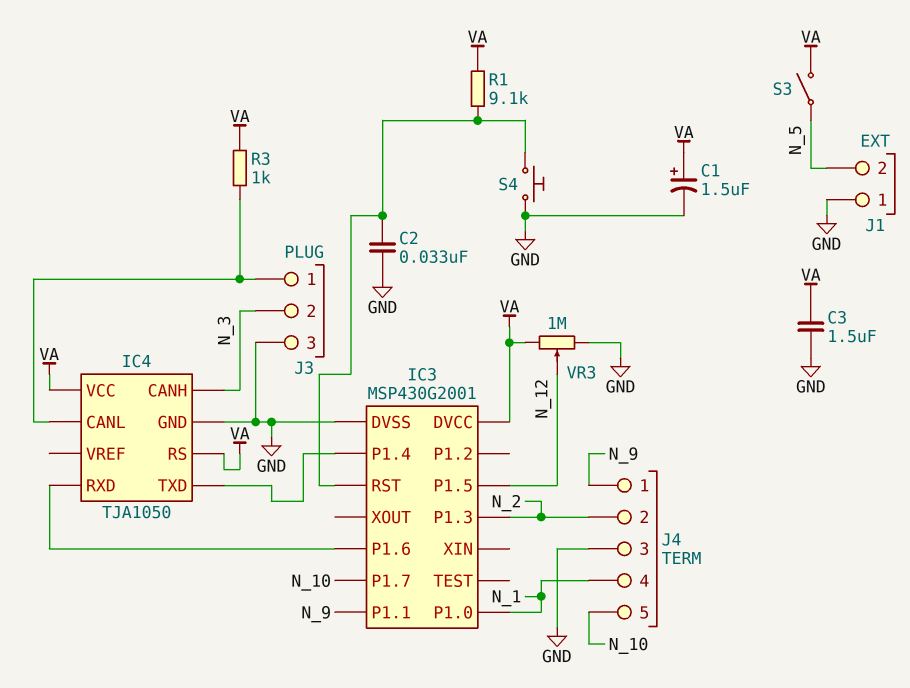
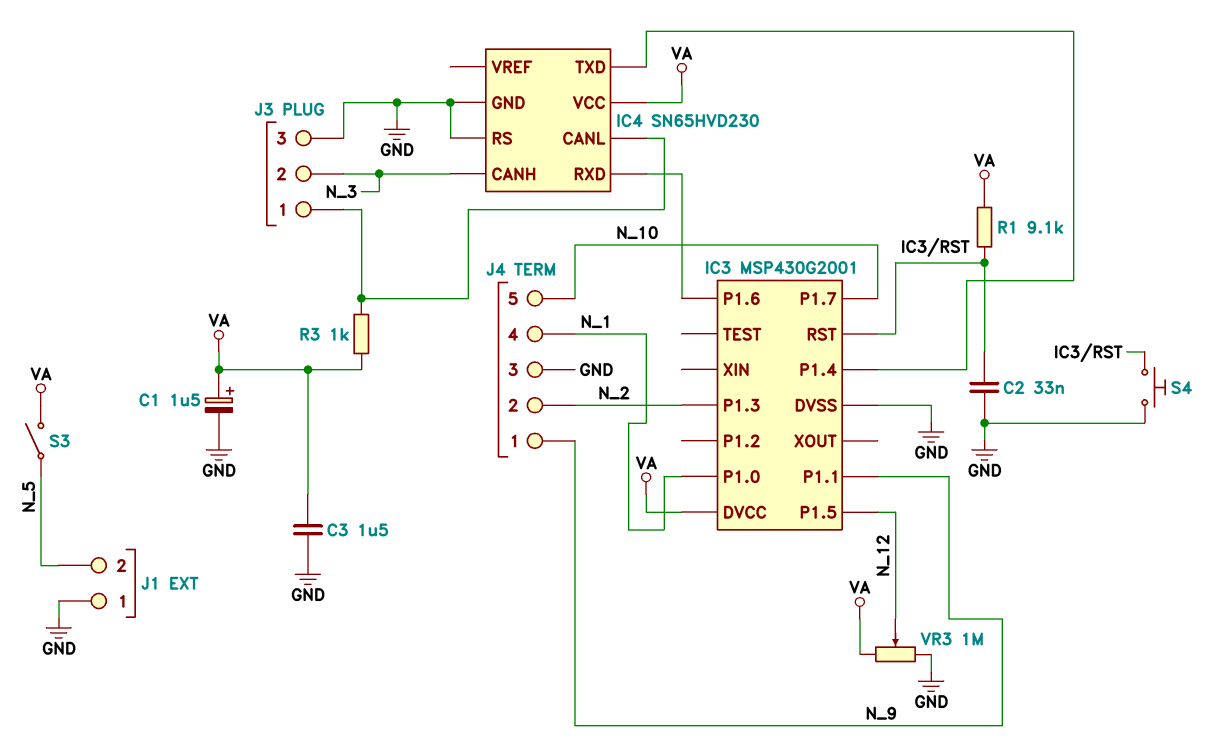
IC4: TJA1050 -> SN65HVD230
IC4 pin RS: VA -> GND

